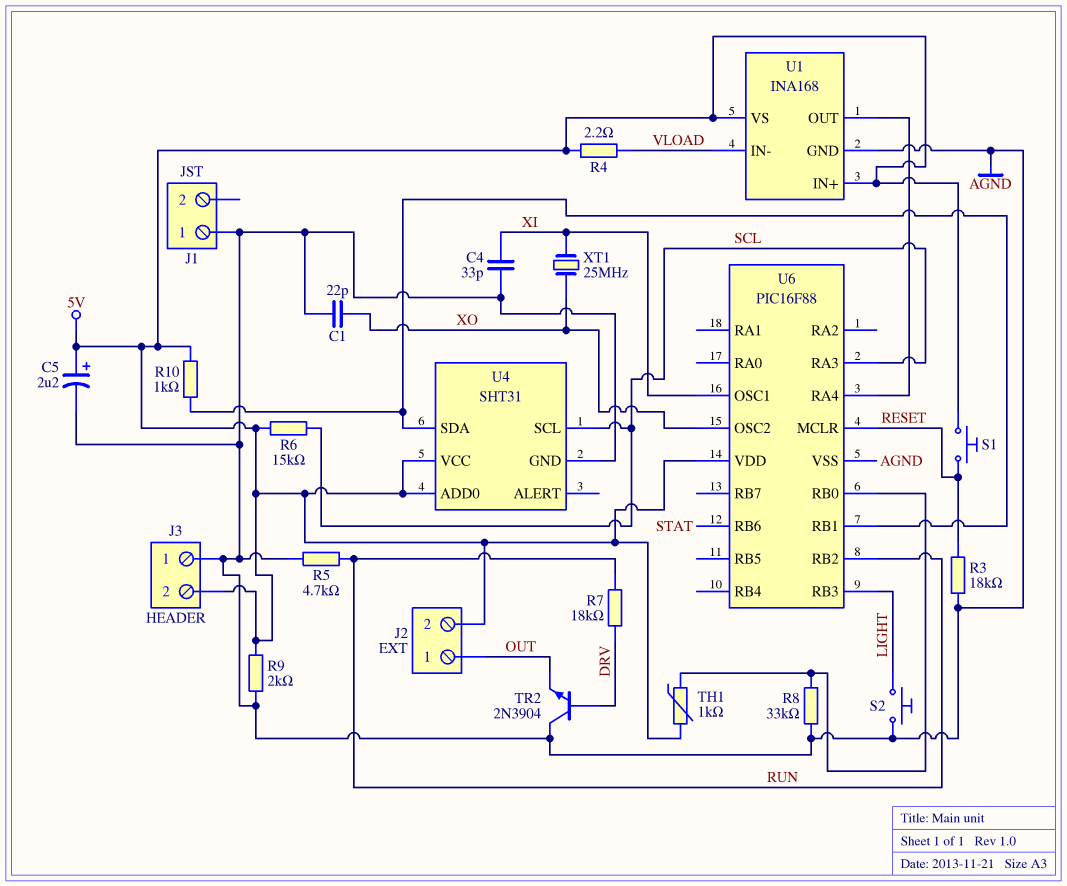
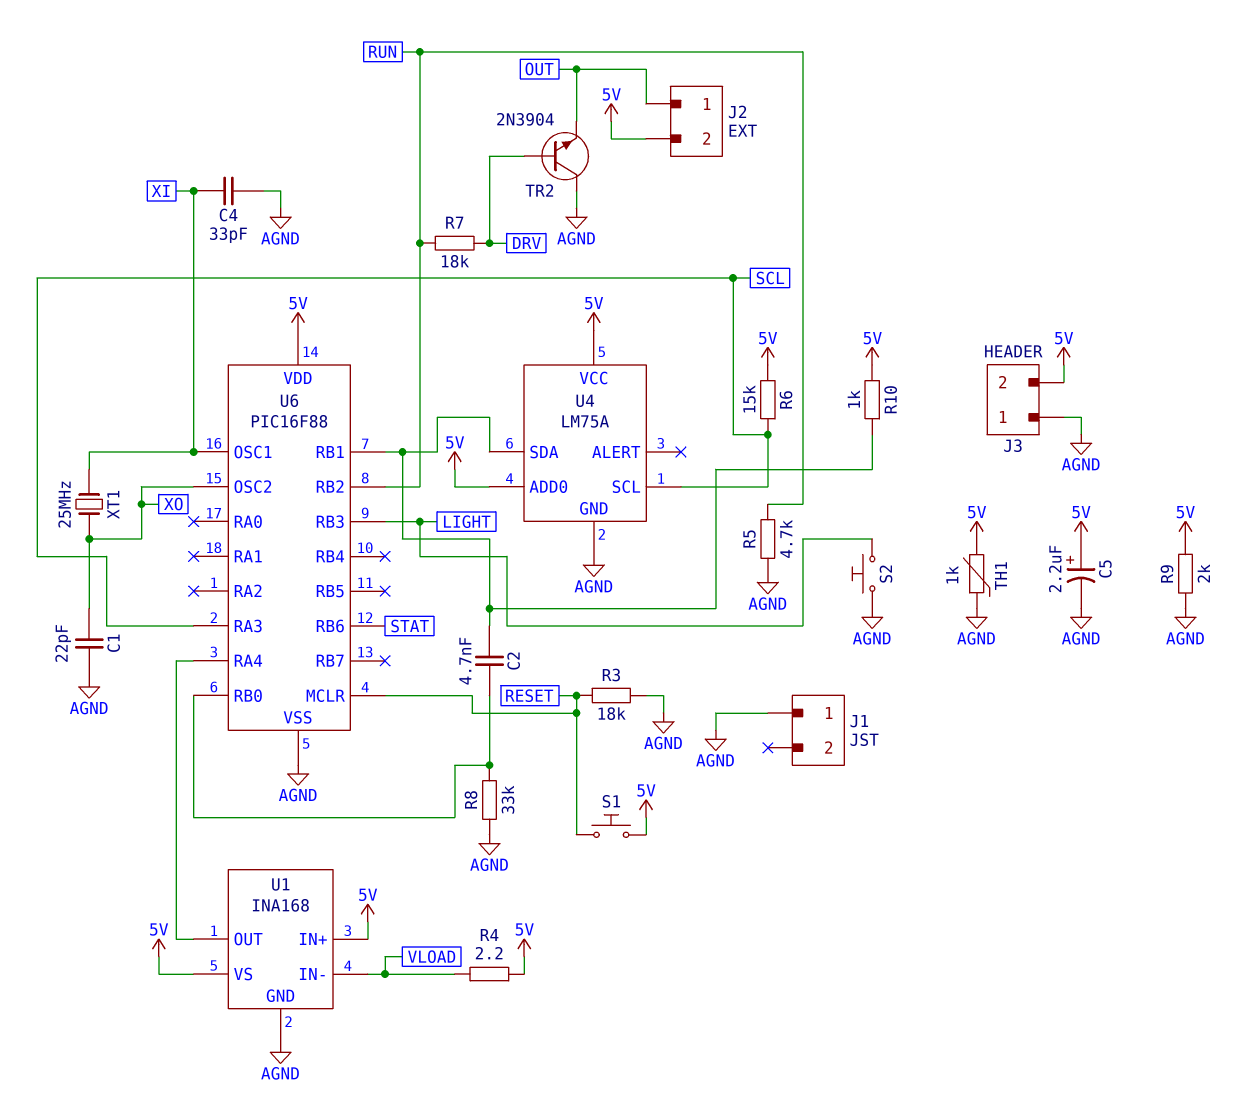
C2: none -> 4.7nF (U4/SDA, U6/RB0)
TH1: 1k (5V, U6/RB0) -> 1k (5V, AGND)
U4: SHT31 -> LM75A

